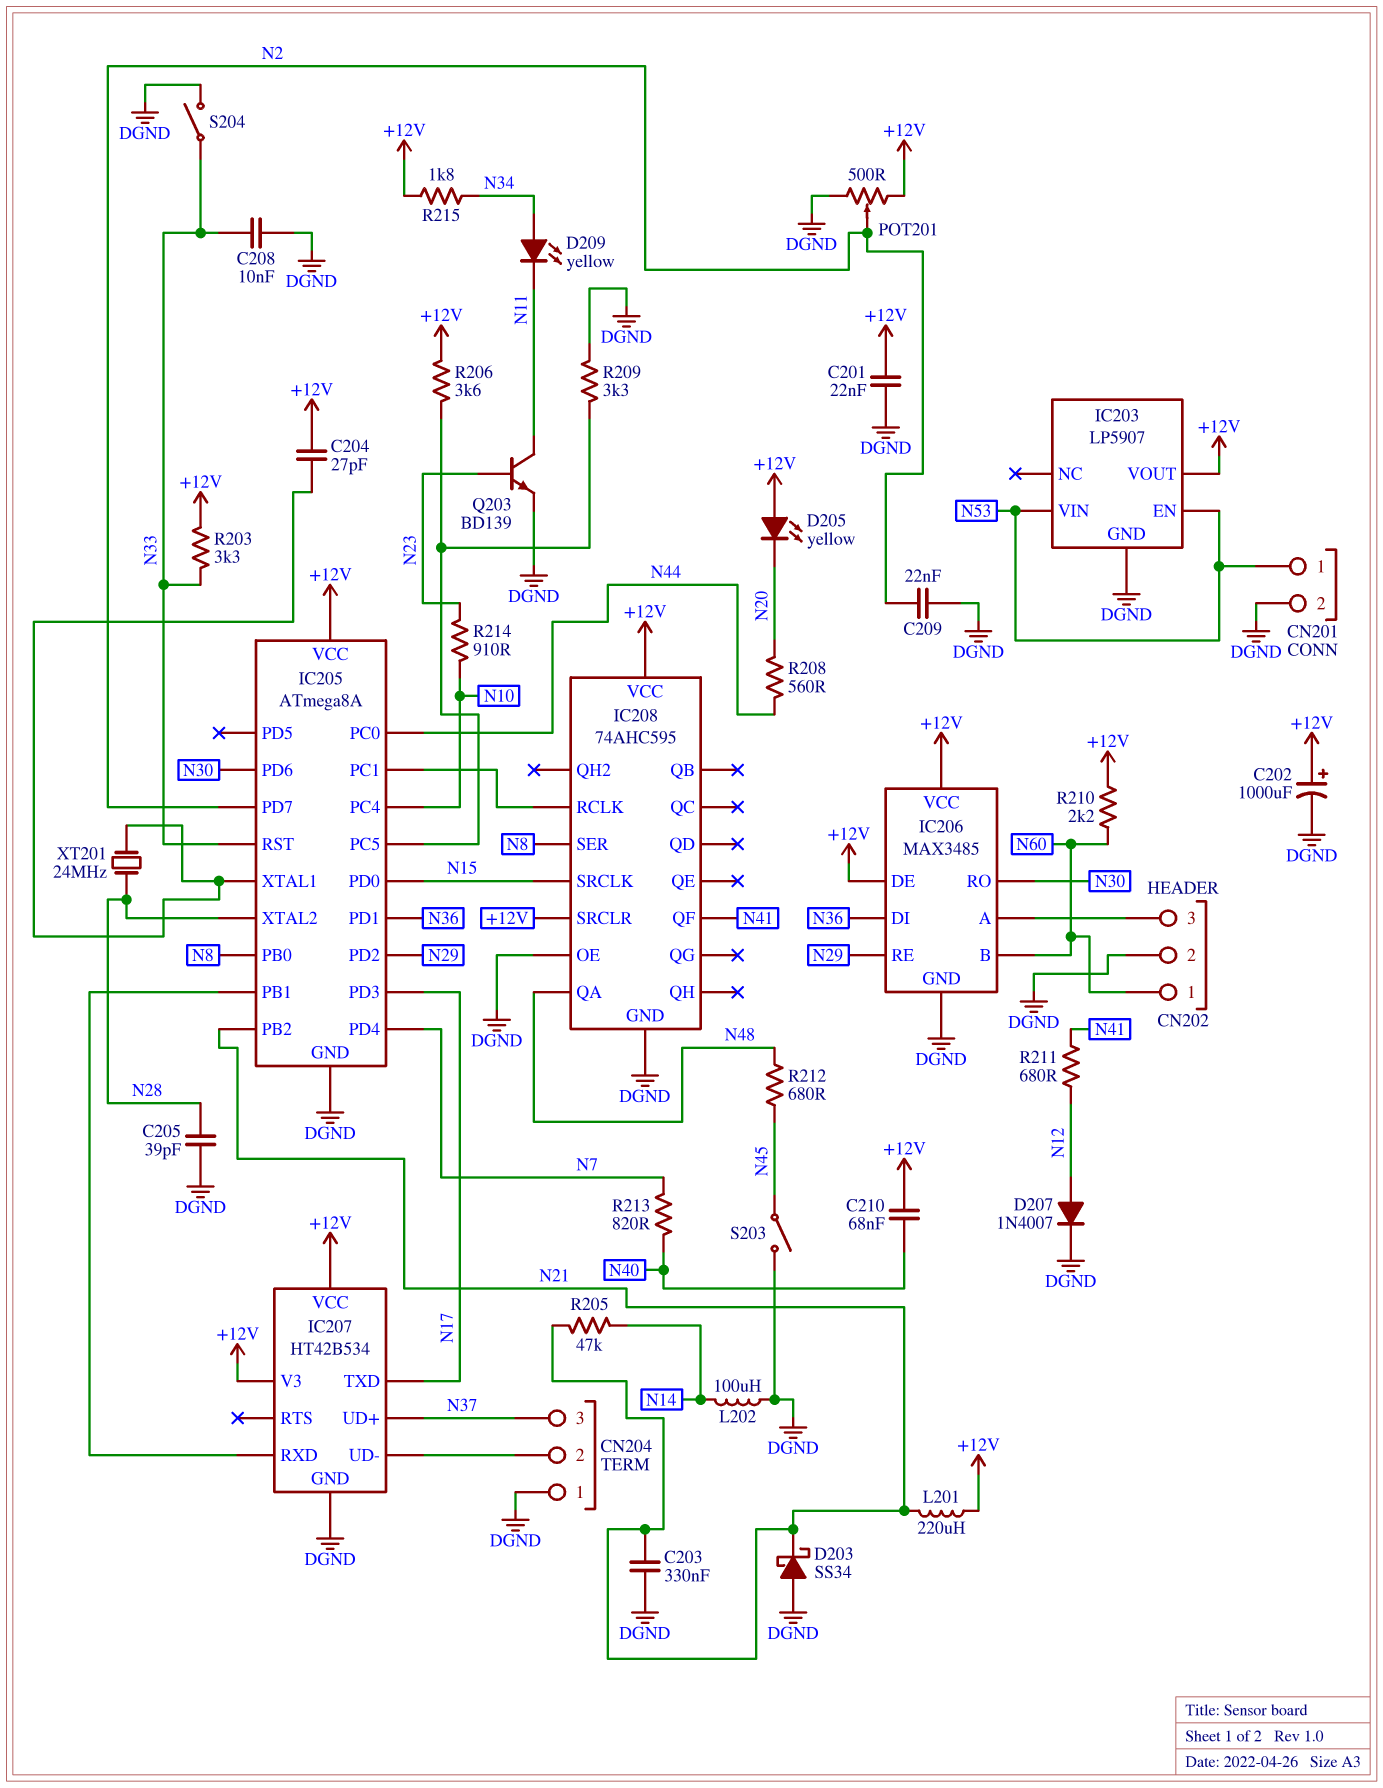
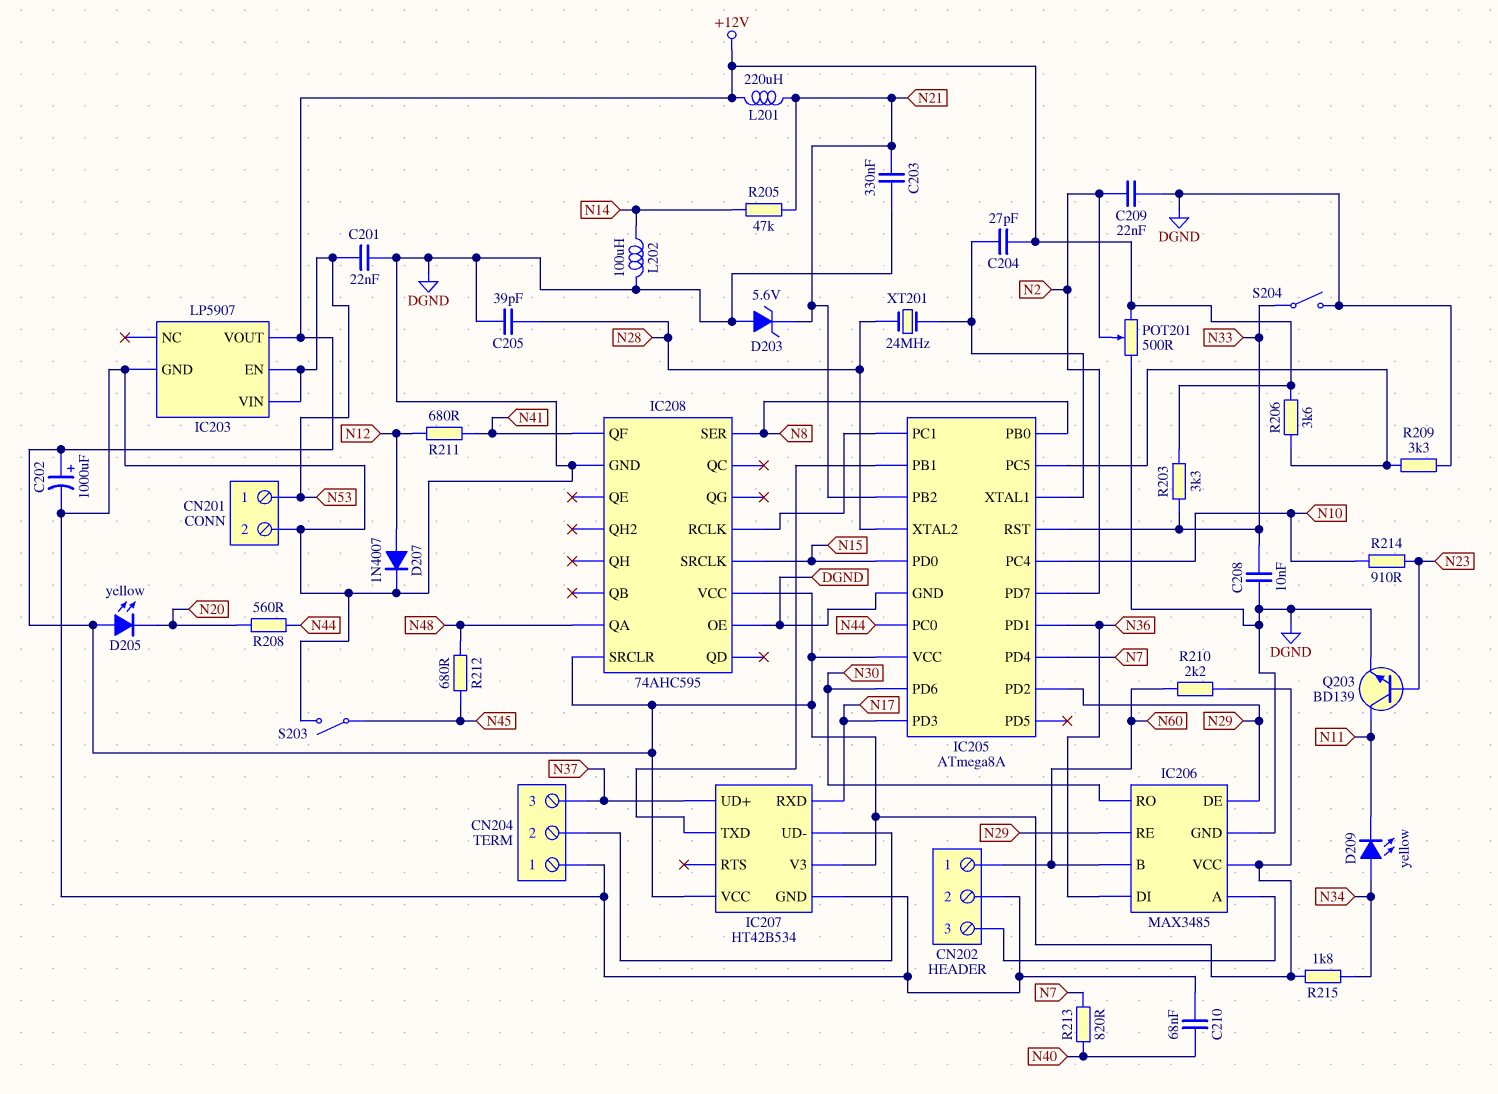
C201: 22nF (+12V, DGND) -> 22nF (DGND, N53)
C210: 68nF (+12V, N40) -> 68nF (DGND, N40)
D203: schottky SS34 (A DGND, K N21) -> zener 5.6V (A DGND, K N21)
IC206 pin DE: +12V -> N29
IC207 pin RXD: IC205/PB1 -> N17
IC207 pin TXD: N17 -> IC205/PB1

